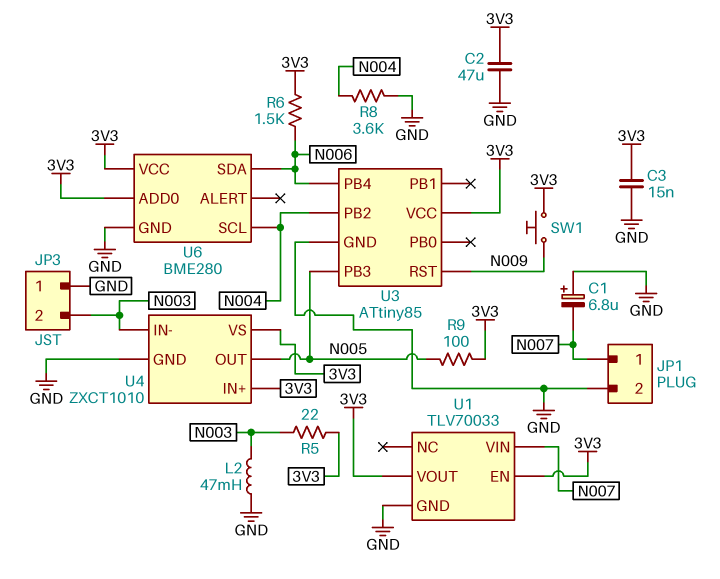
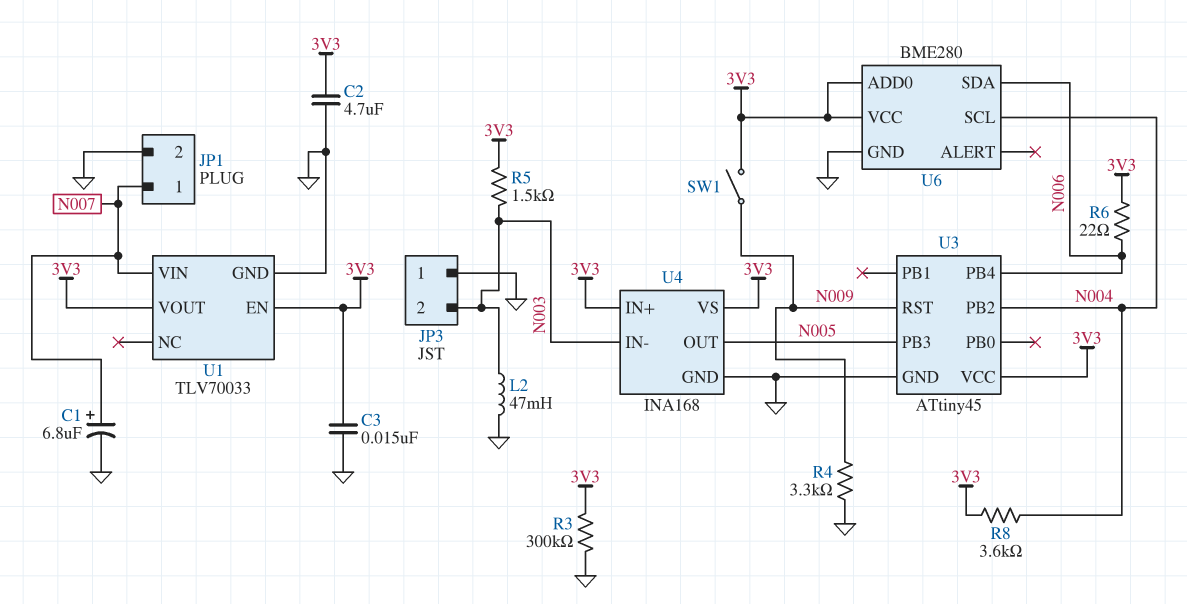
C1: 6.8uF (plus GND, minus N007) -> 6.8uF (plus N007, minus GND)
C2: 47uF (3V3, GND) -> 4.7uF (3V3, GND)
R3: none -> 300k (3V3, GND)
R4: none -> 3.3k (GND, N009)
R5: 22 (3V3, N003) -> 1.5k (3V3, N003)
R6: 1.5k (3V3, N006) -> 22 (3V3, N006)
R8: 3.6k (GND, N004) -> 3.6k (3V3, N004)
R9: 100 (3V3, N005) -> none
SW1: button (3V3, N009) -> switch (3V3, N009)
U3: ATtiny85 -> ATtiny45
U4: ZXCT1010 -> INA168

